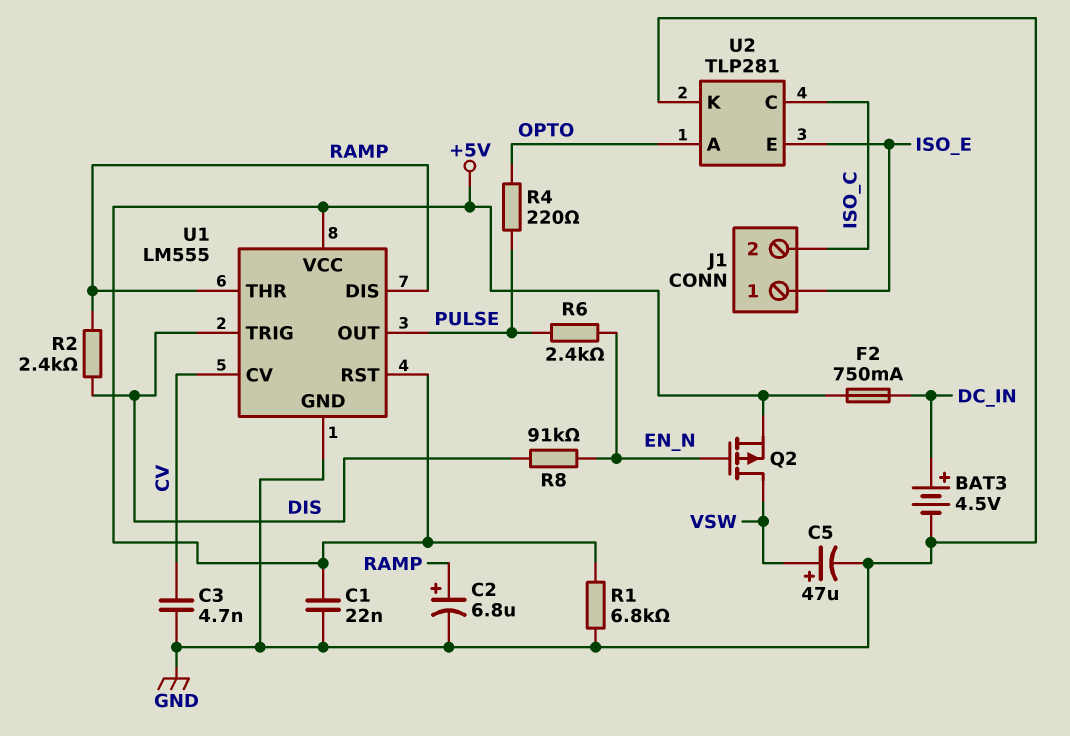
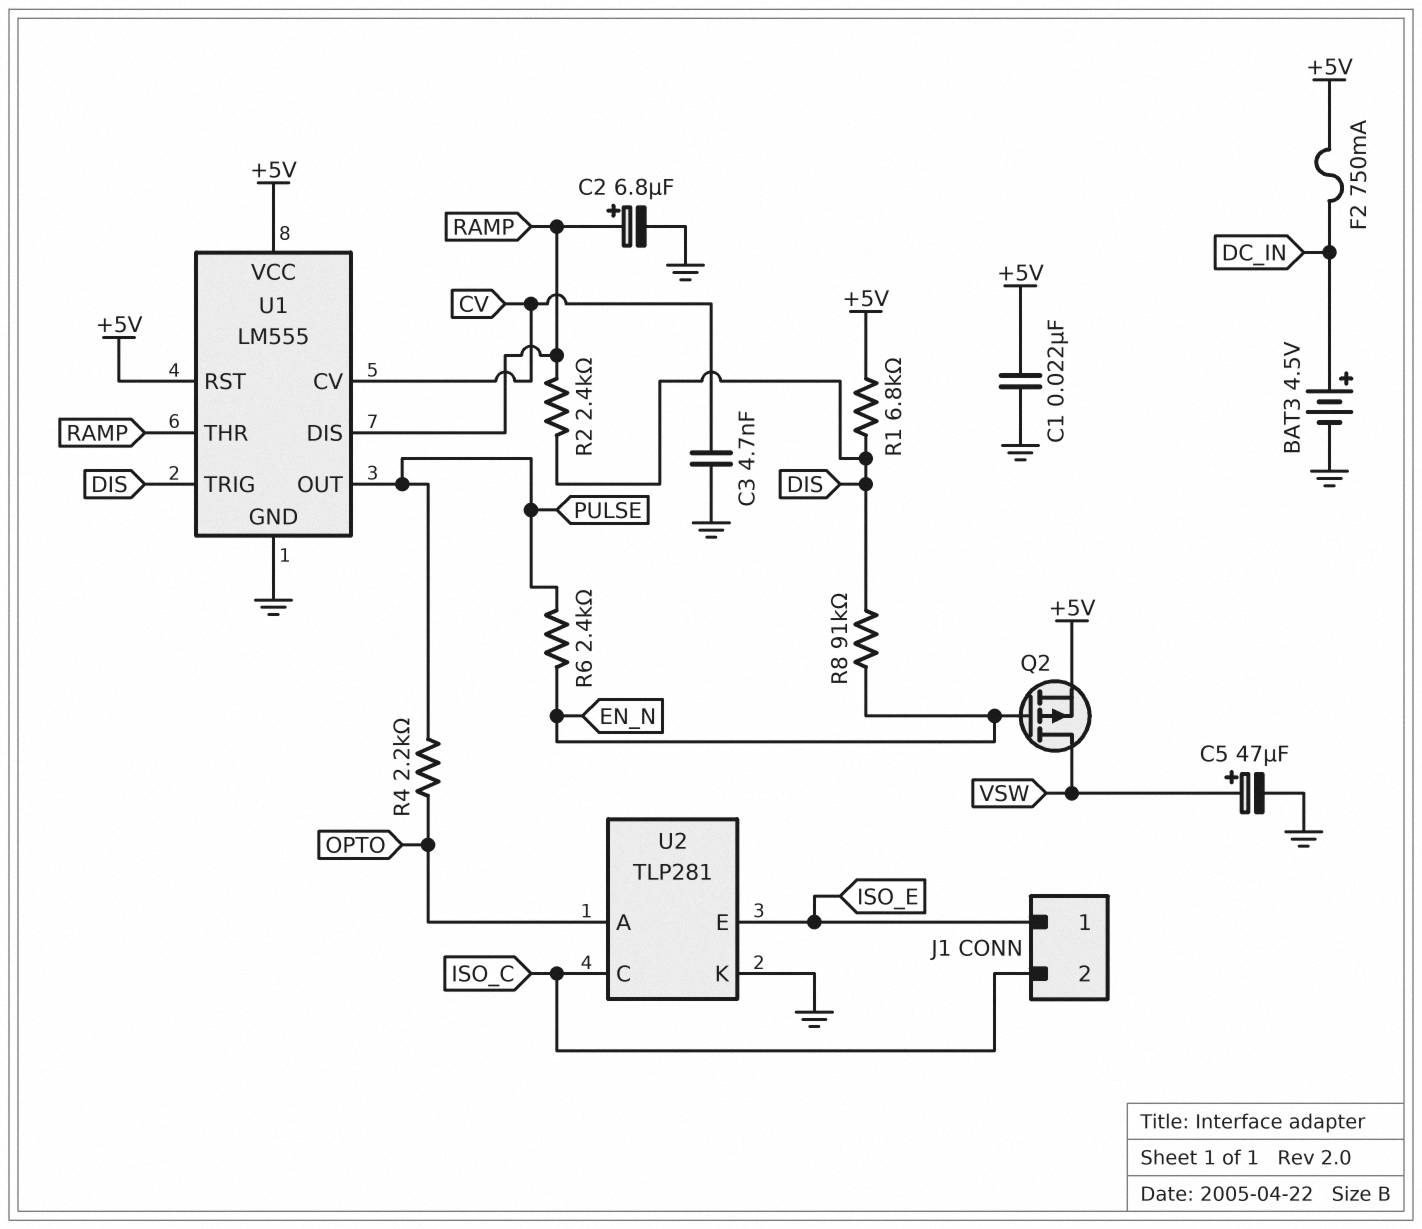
R1: 6.8k (+5V, GND) -> 6.8k (+5V, DIS)
R4: 220 (OPTO, PULSE) -> 2.2k (OPTO, PULSE)

